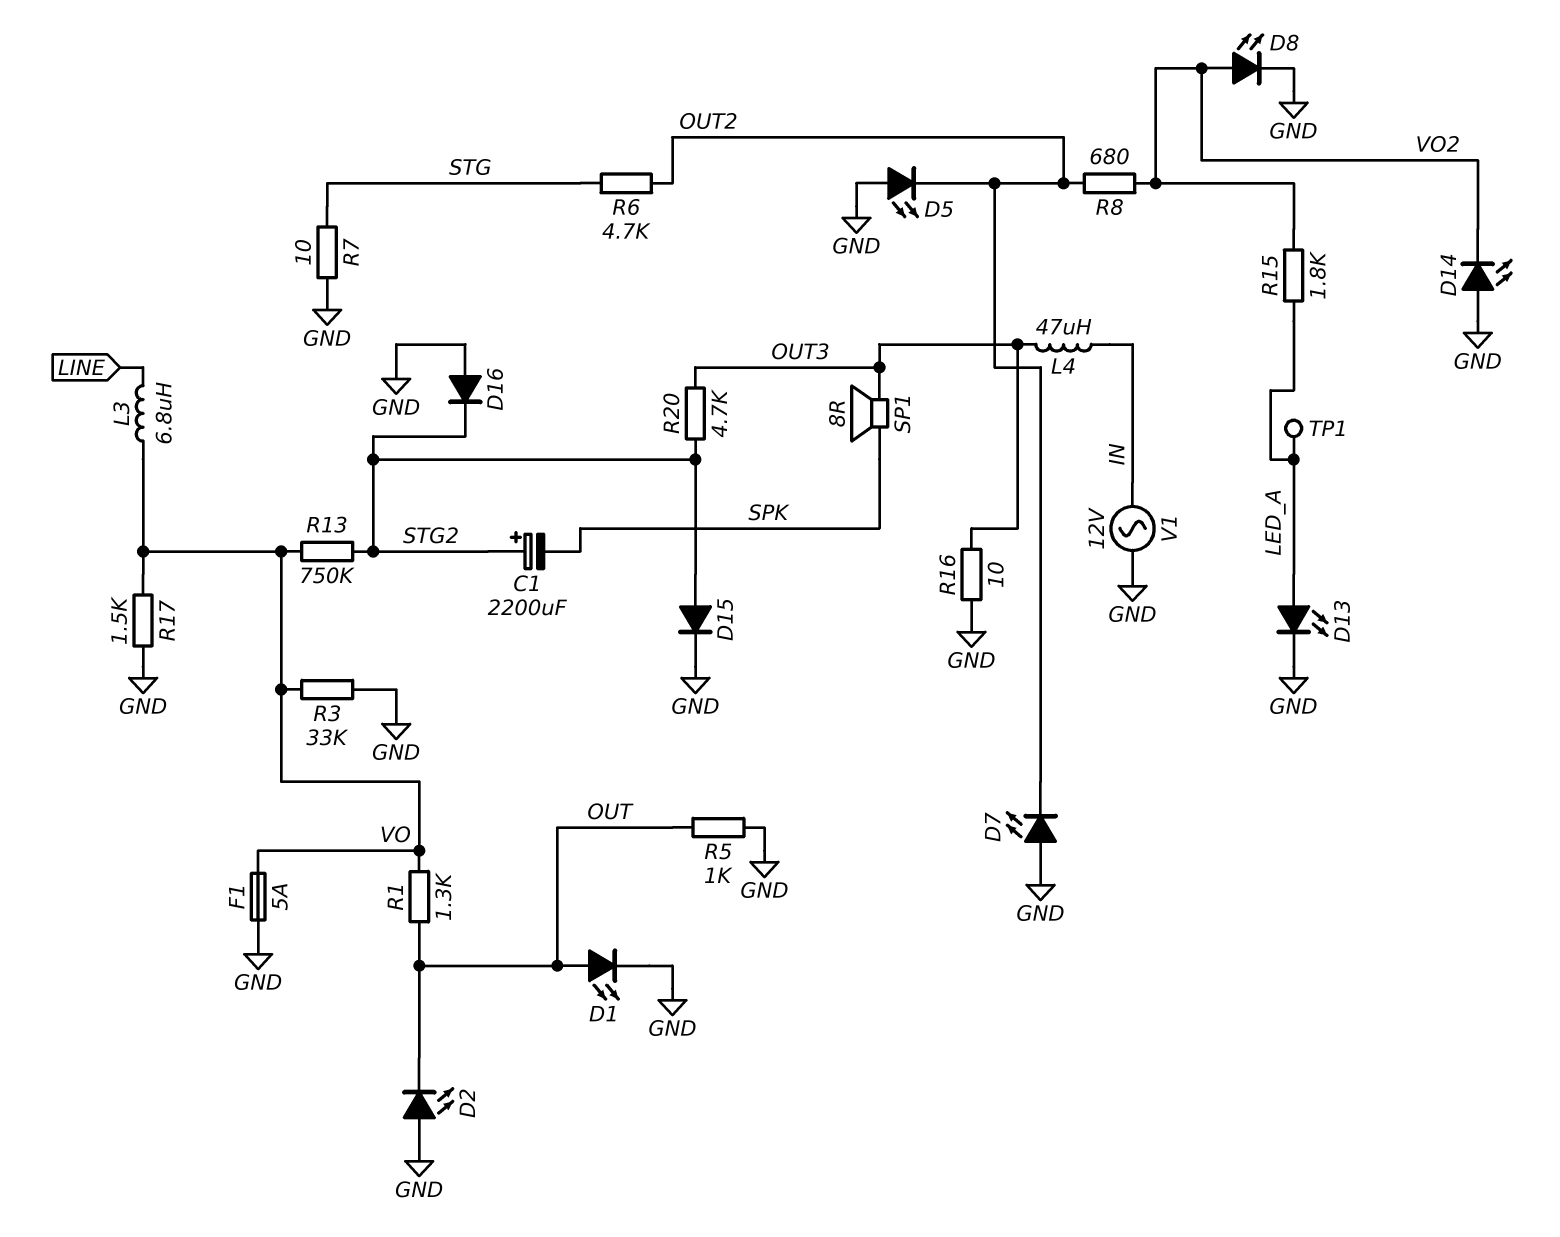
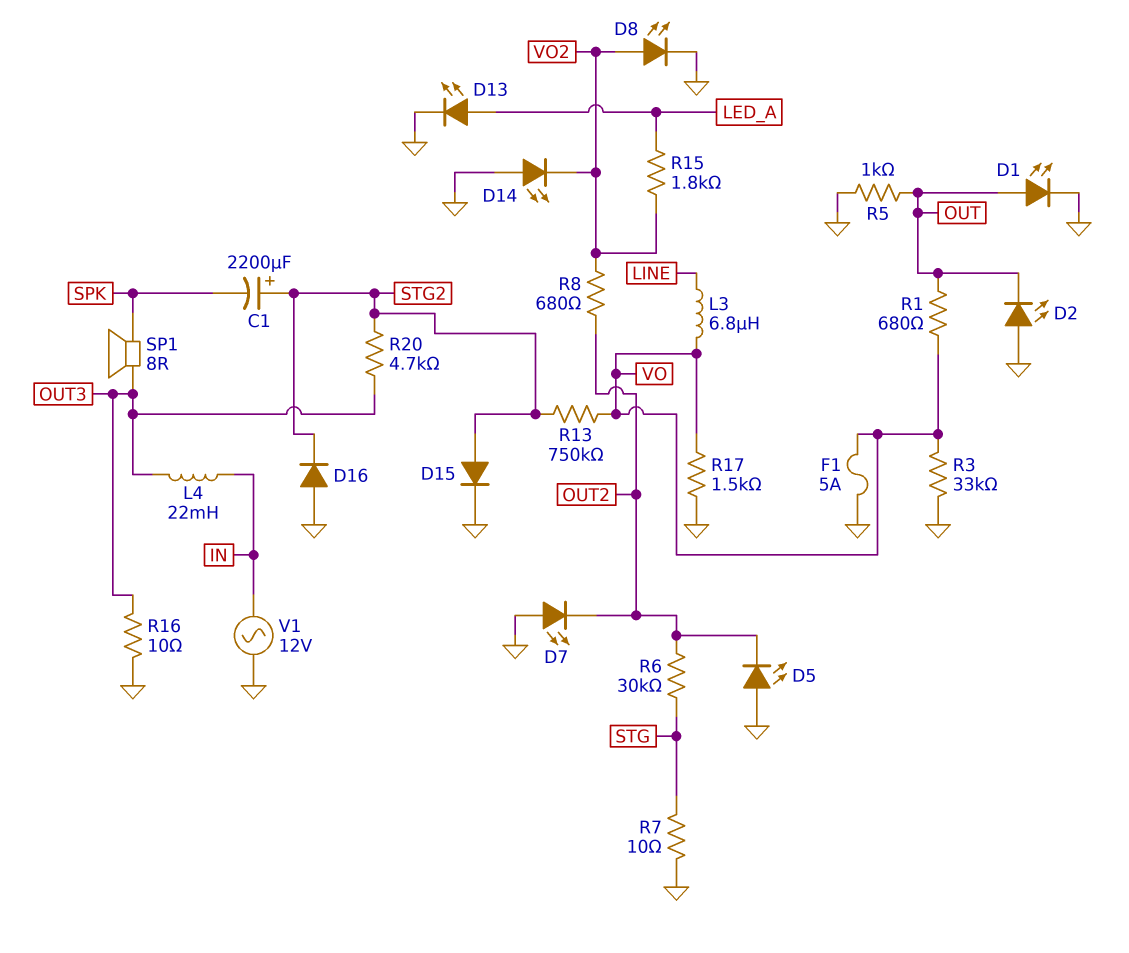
L4: 47uH (IN, OUT3) -> 22mH (IN, OUT3)
R1: 1.3k (OUT, VO) -> 680 (OUT, VO)
R6: 4.7k (OUT2, STG) -> 30k (OUT2, STG)
TP1: test point (LED_A) -> none

